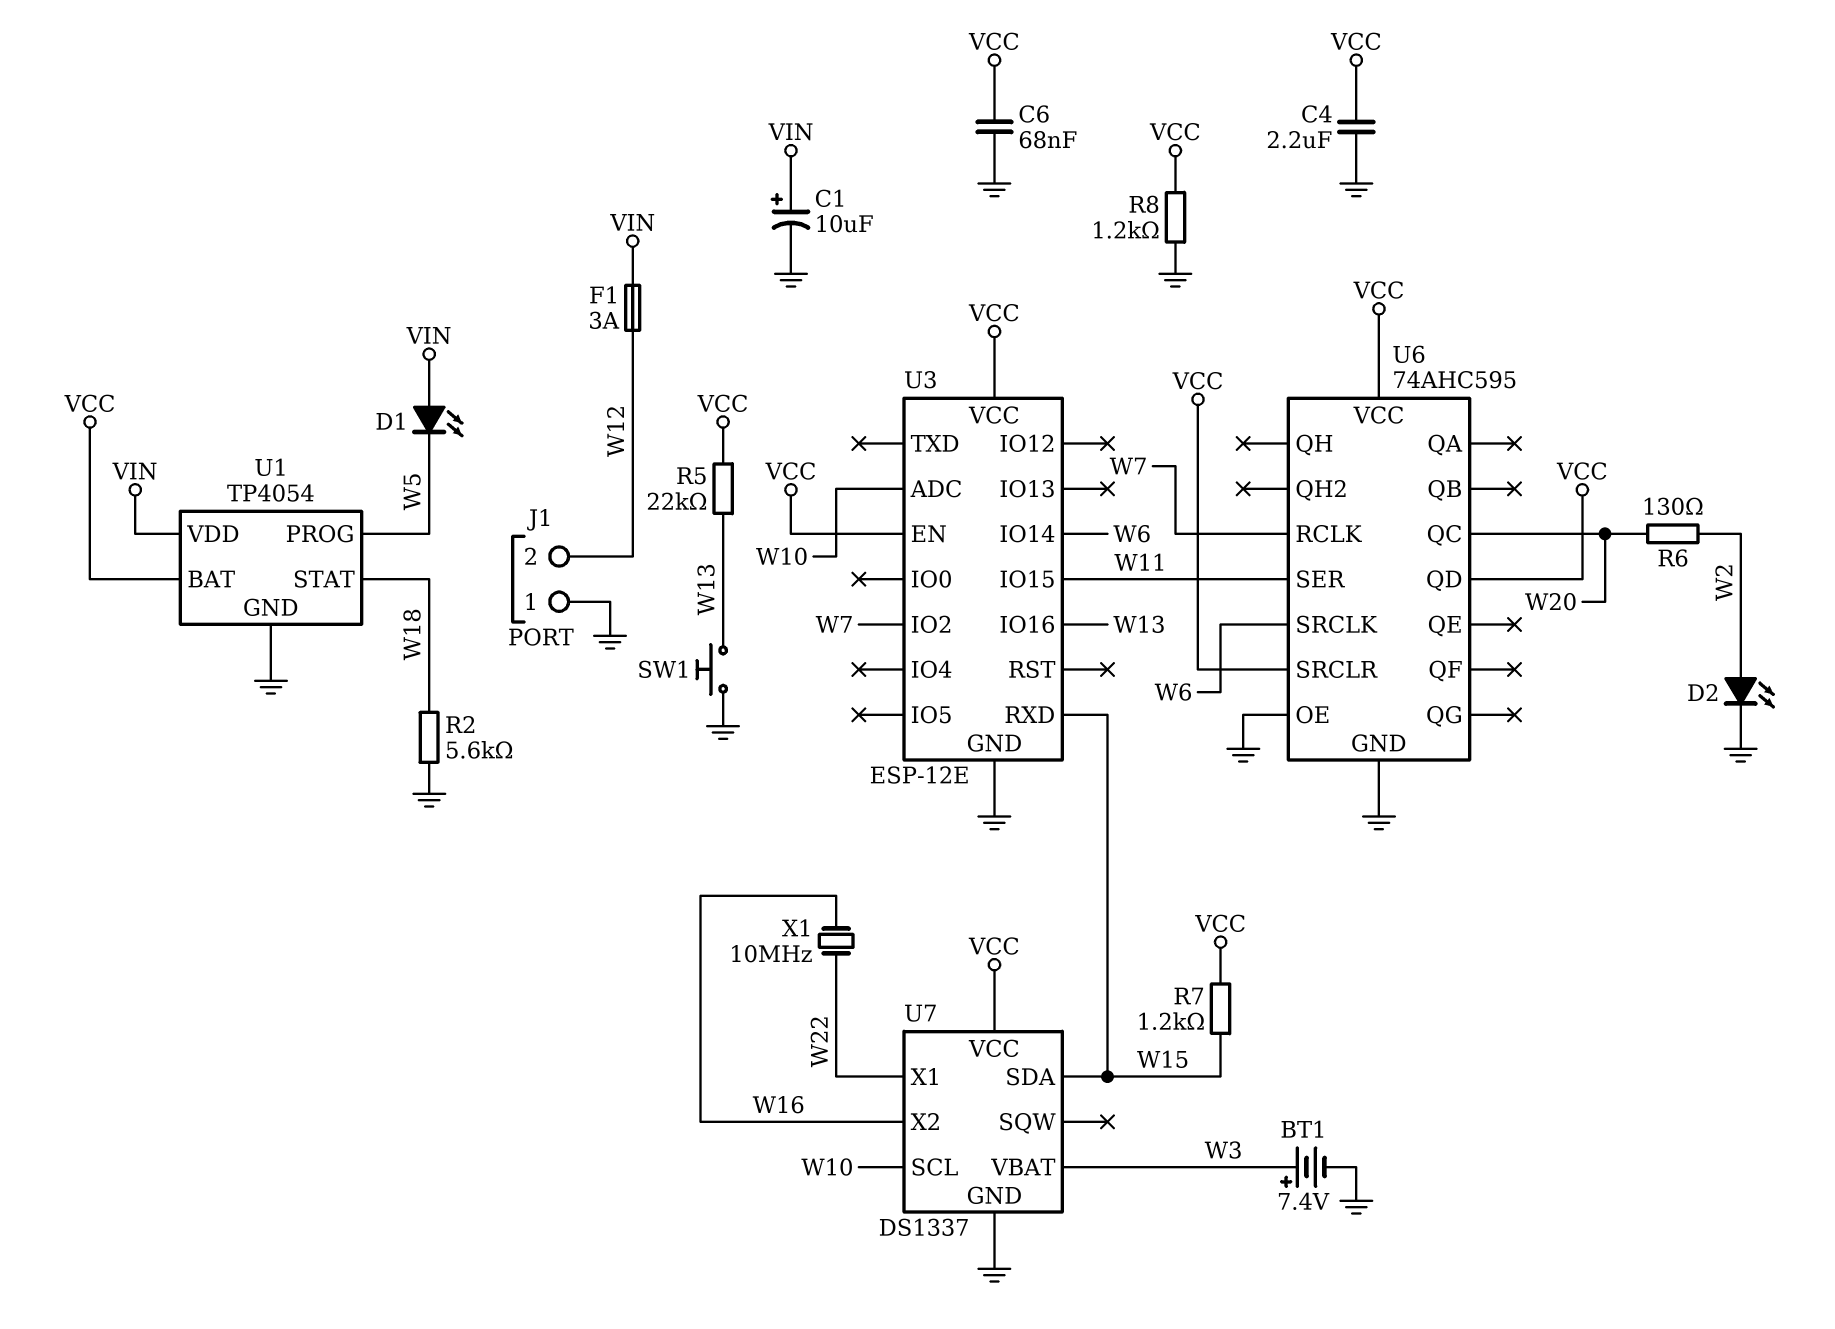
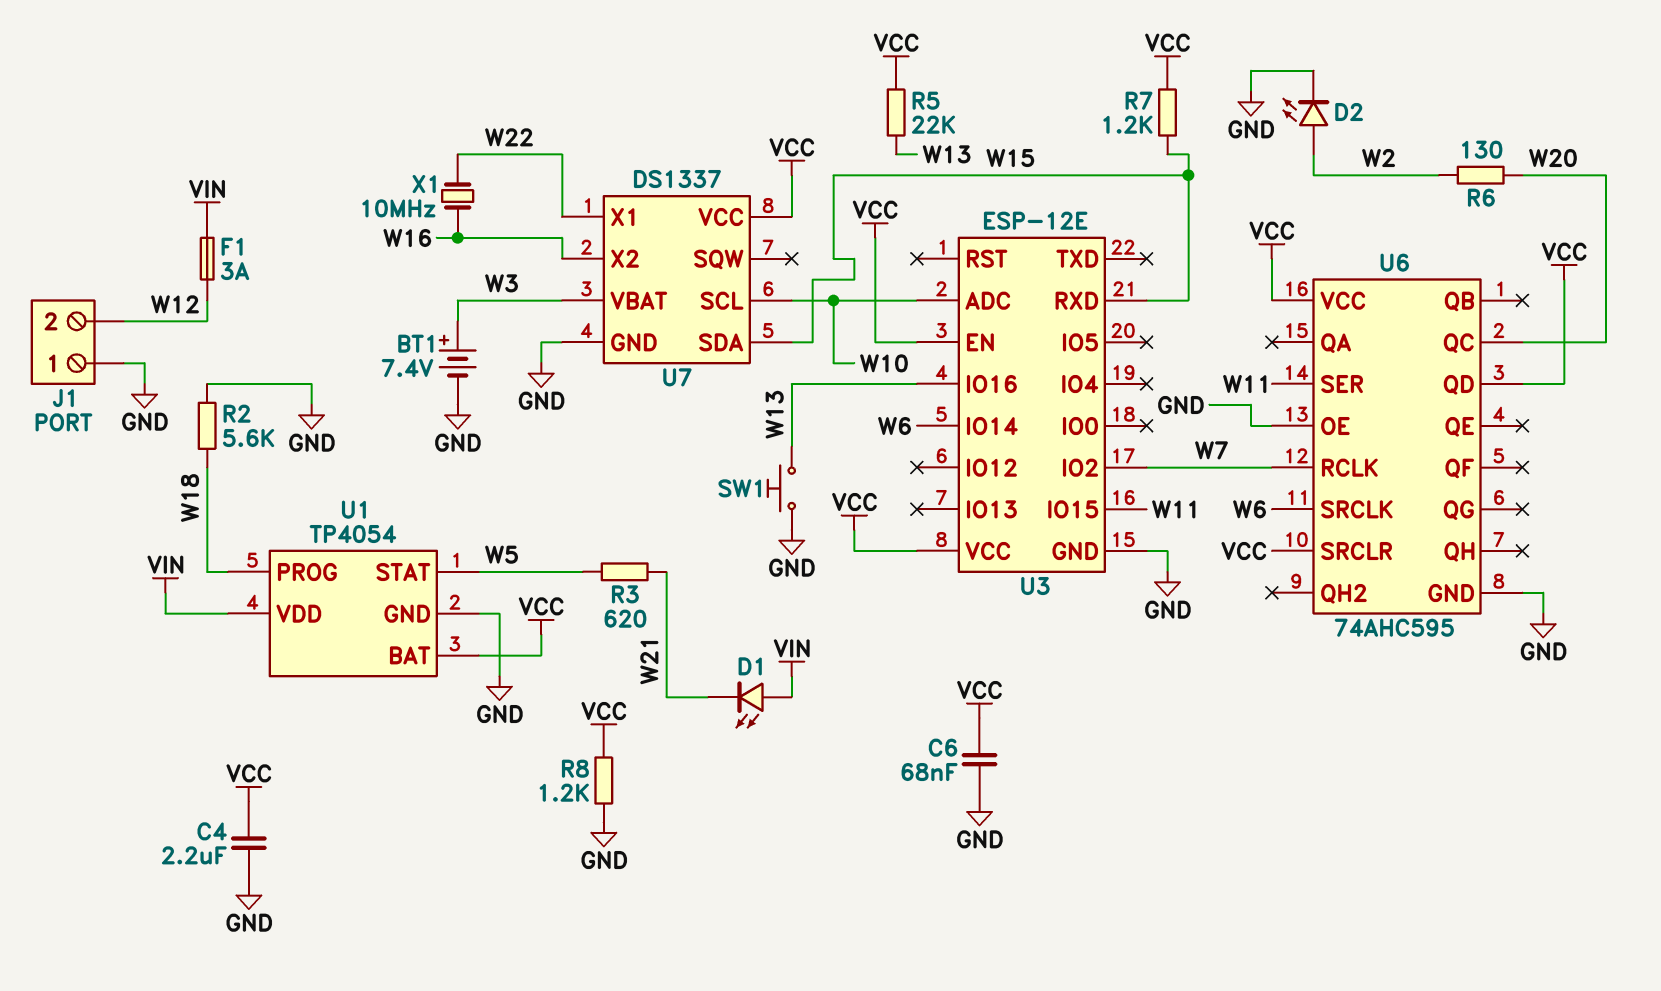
C1: 10uF (plus VIN, minus GND) -> none
D1: LED (A VIN, K W5) -> LED (A VIN, K W21)
R3: none -> 620 (W5, W21)
U1 pin PROG: W5 -> W18
U1 pin STAT: W18 -> W5

